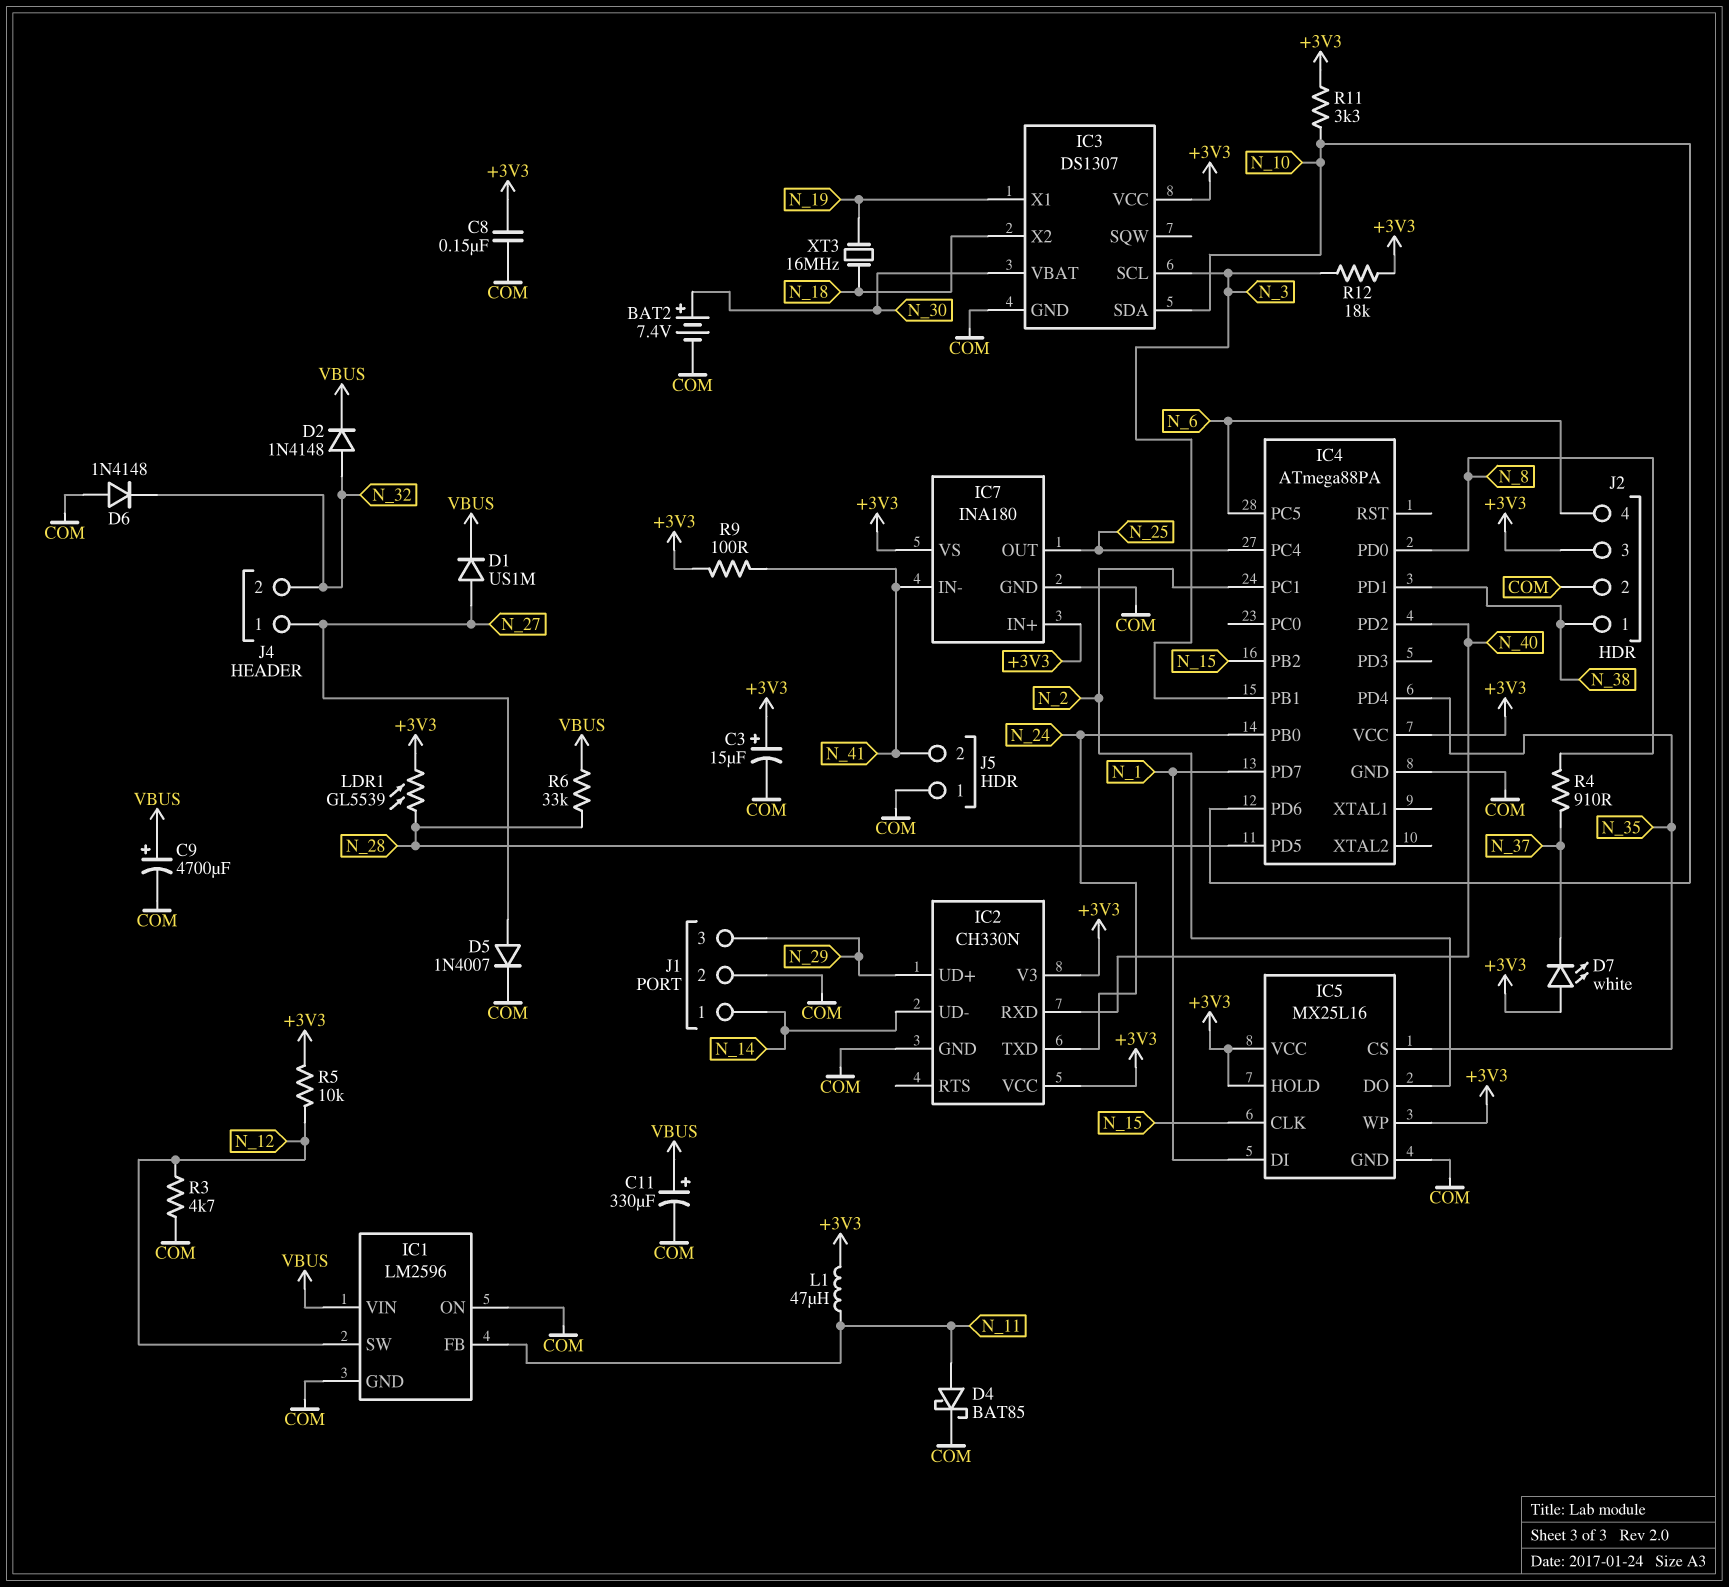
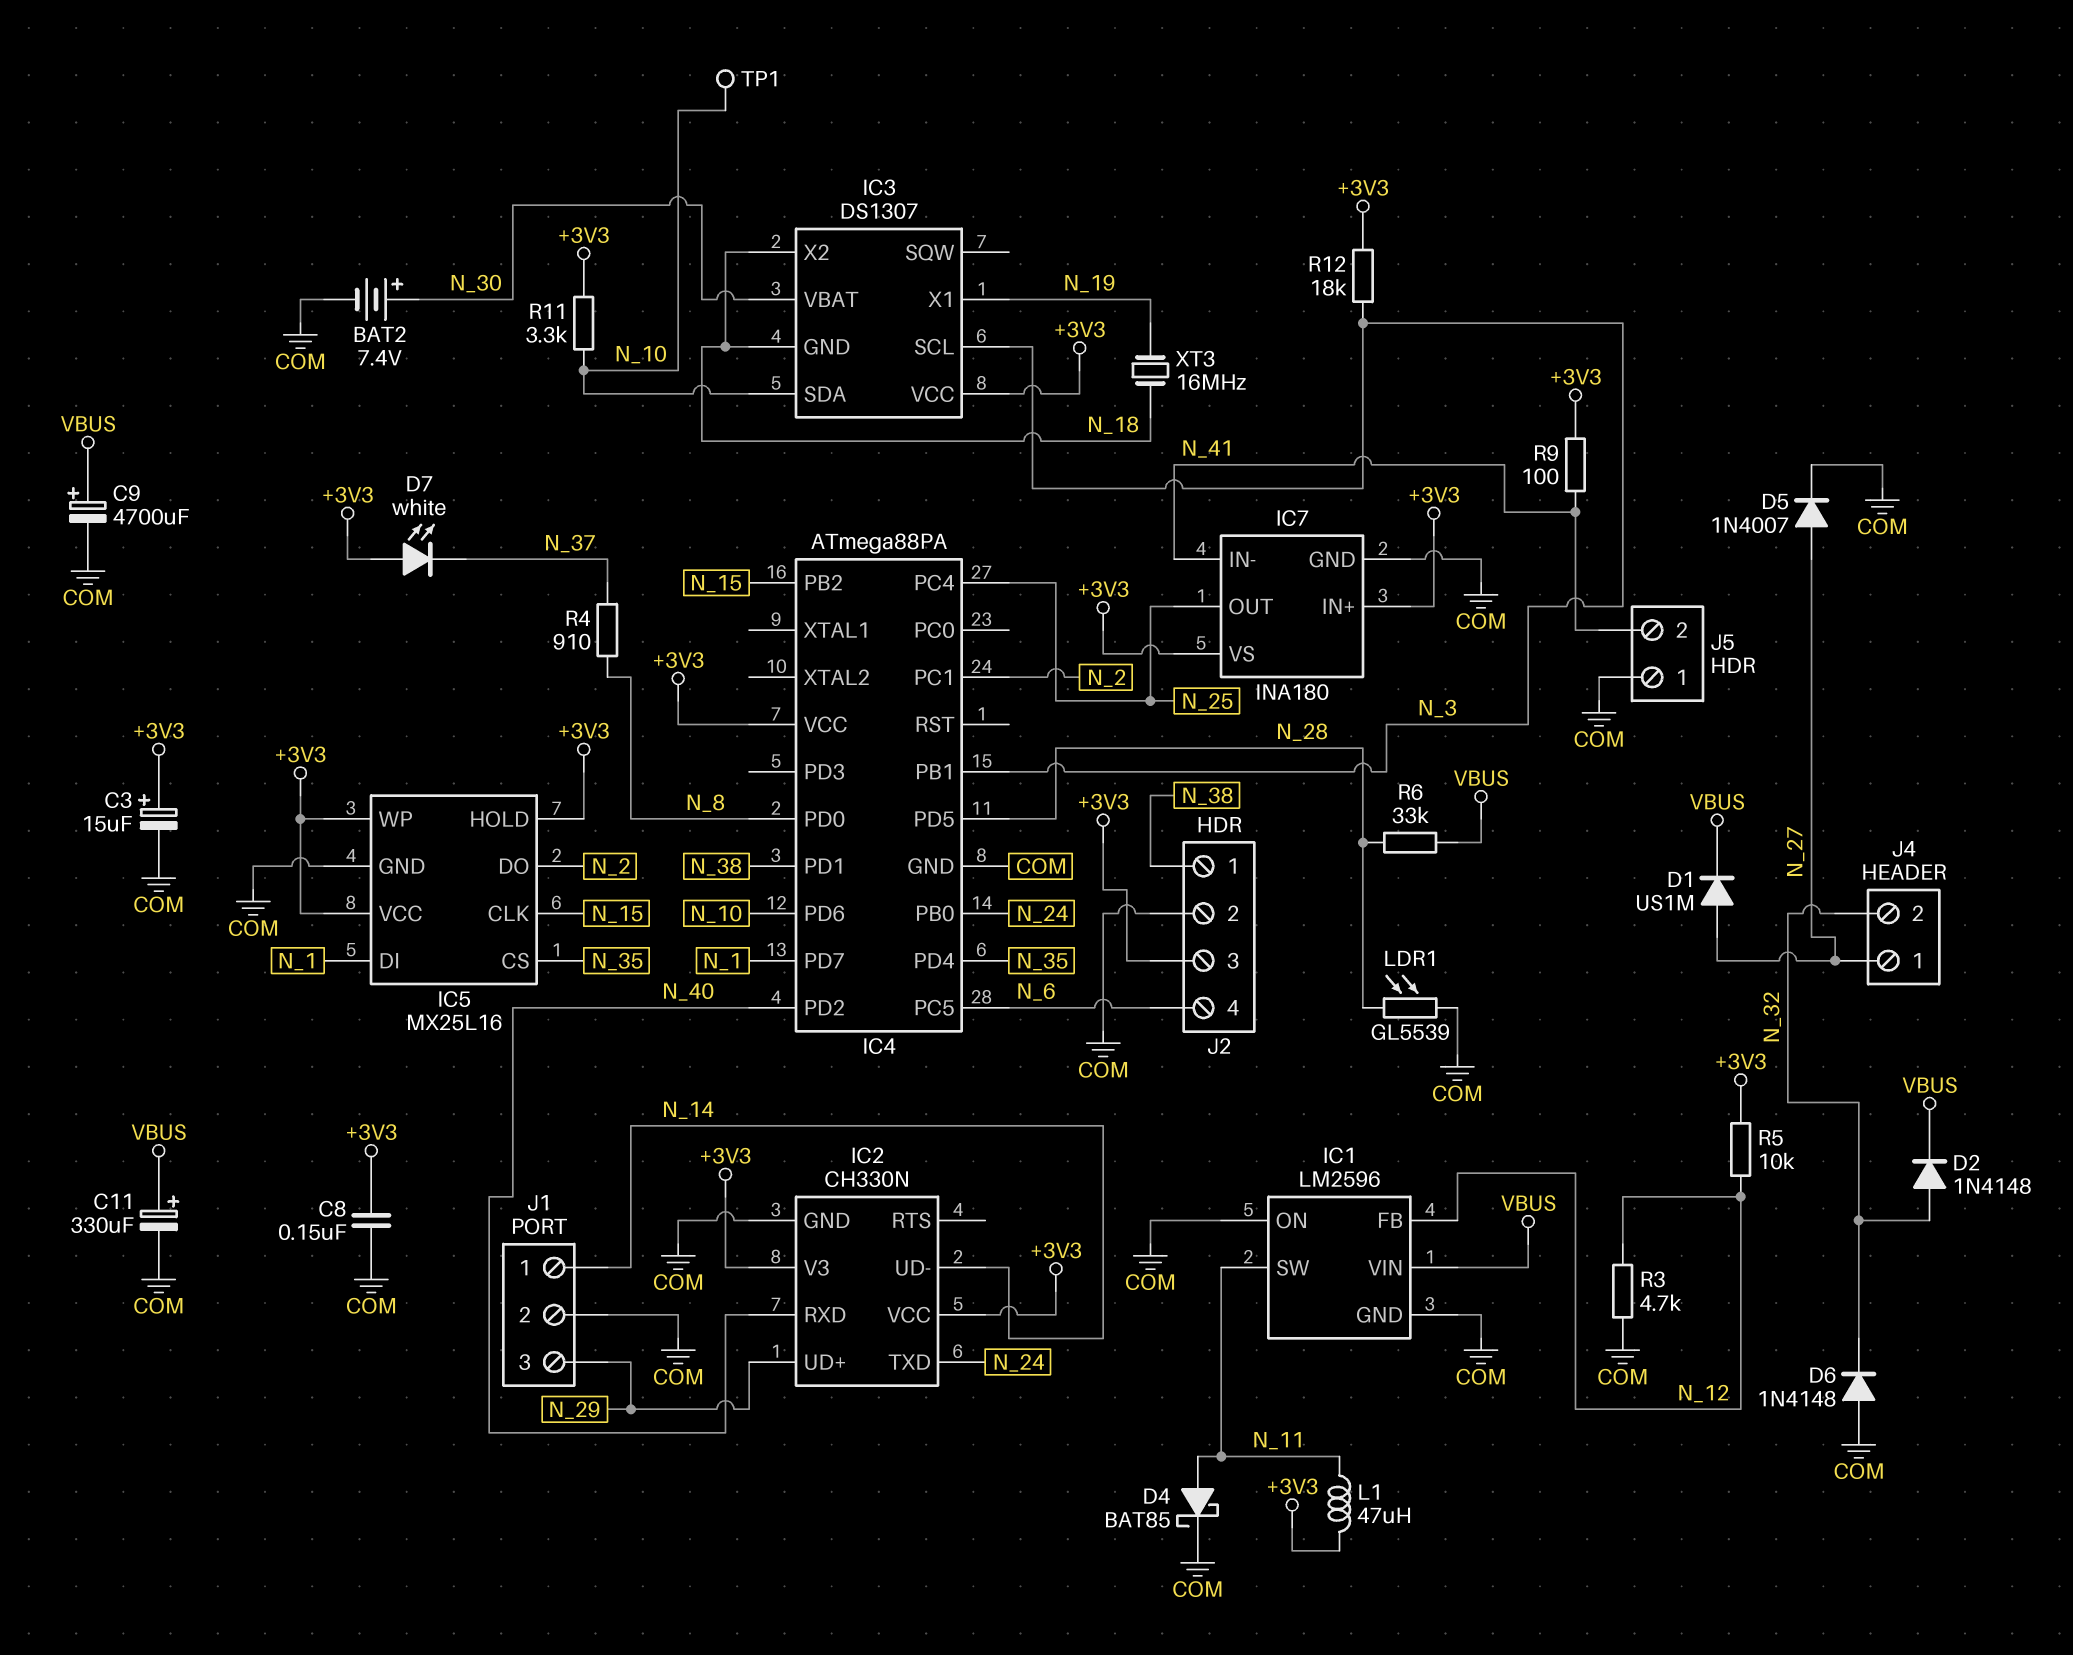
IC1 pin FB: N_11 -> N_12
IC1 pin SW: N_12 -> N_11
IC3 pin GND: COM -> N_18
LDR1: GL5539 (+3V3, N_28) -> GL5539 (COM, N_28)
TP1: none -> test point (N_10)

